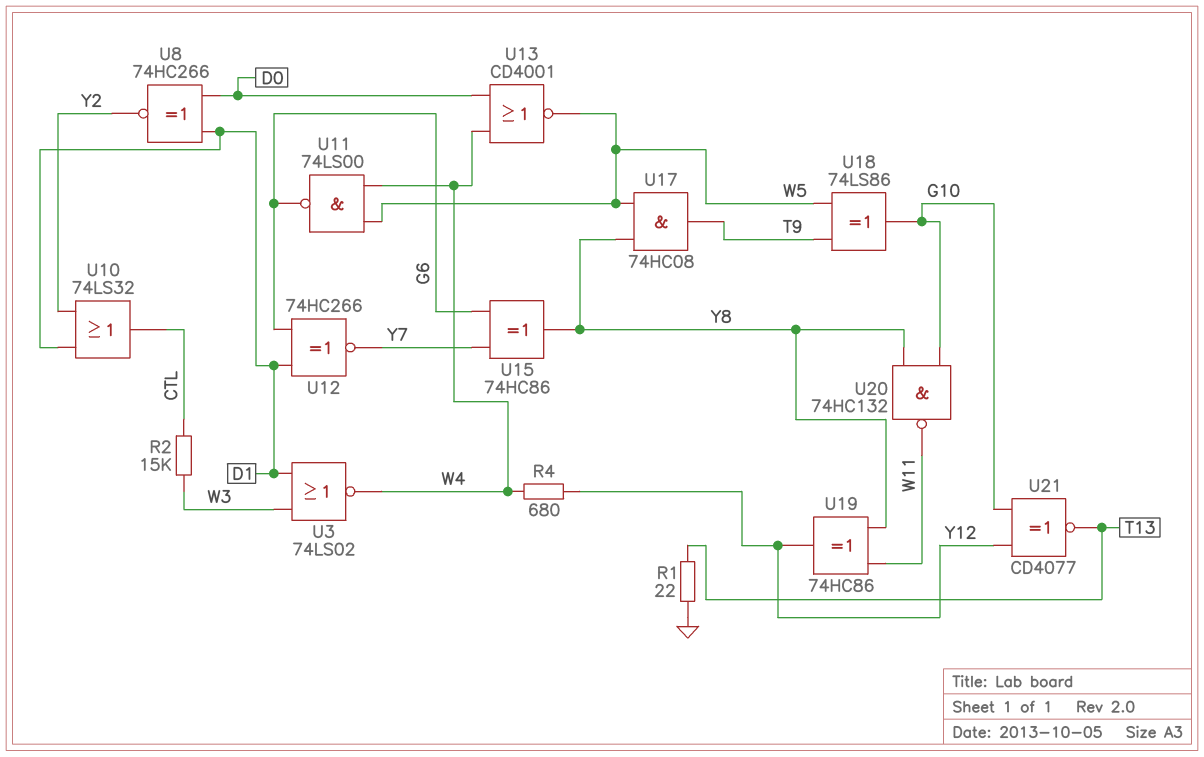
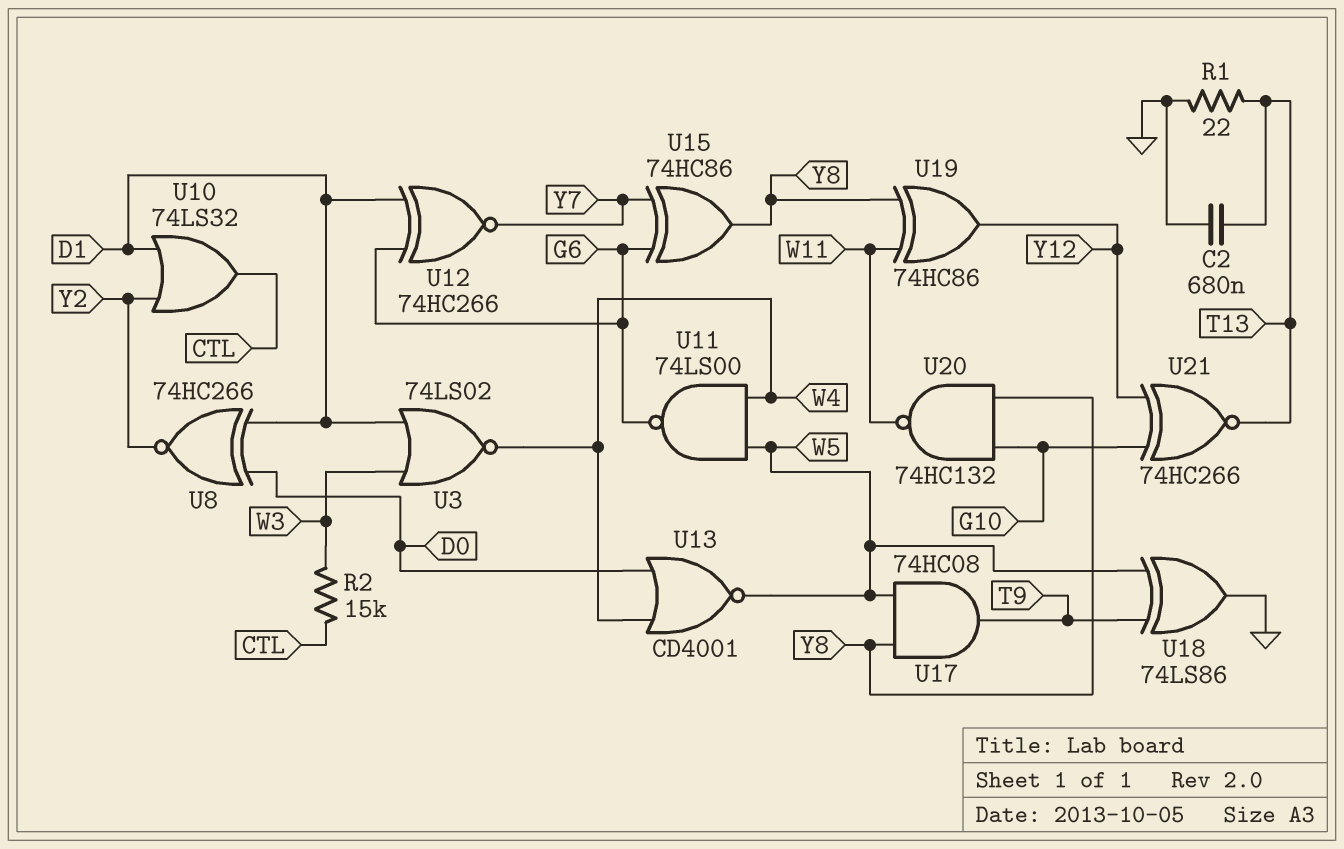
C2: none -> 680nF (GND, T13)
R4: 680 (W4, Y12) -> none
U18: XOR 74LS86 (in T9, in W5, out G10) -> XOR 74LS86 (in T9, in W5, out GND)
U21: XNOR CD4077 (in G10, in Y12, out T13) -> XNOR 74HC266 (in G10, in Y12, out T13)

